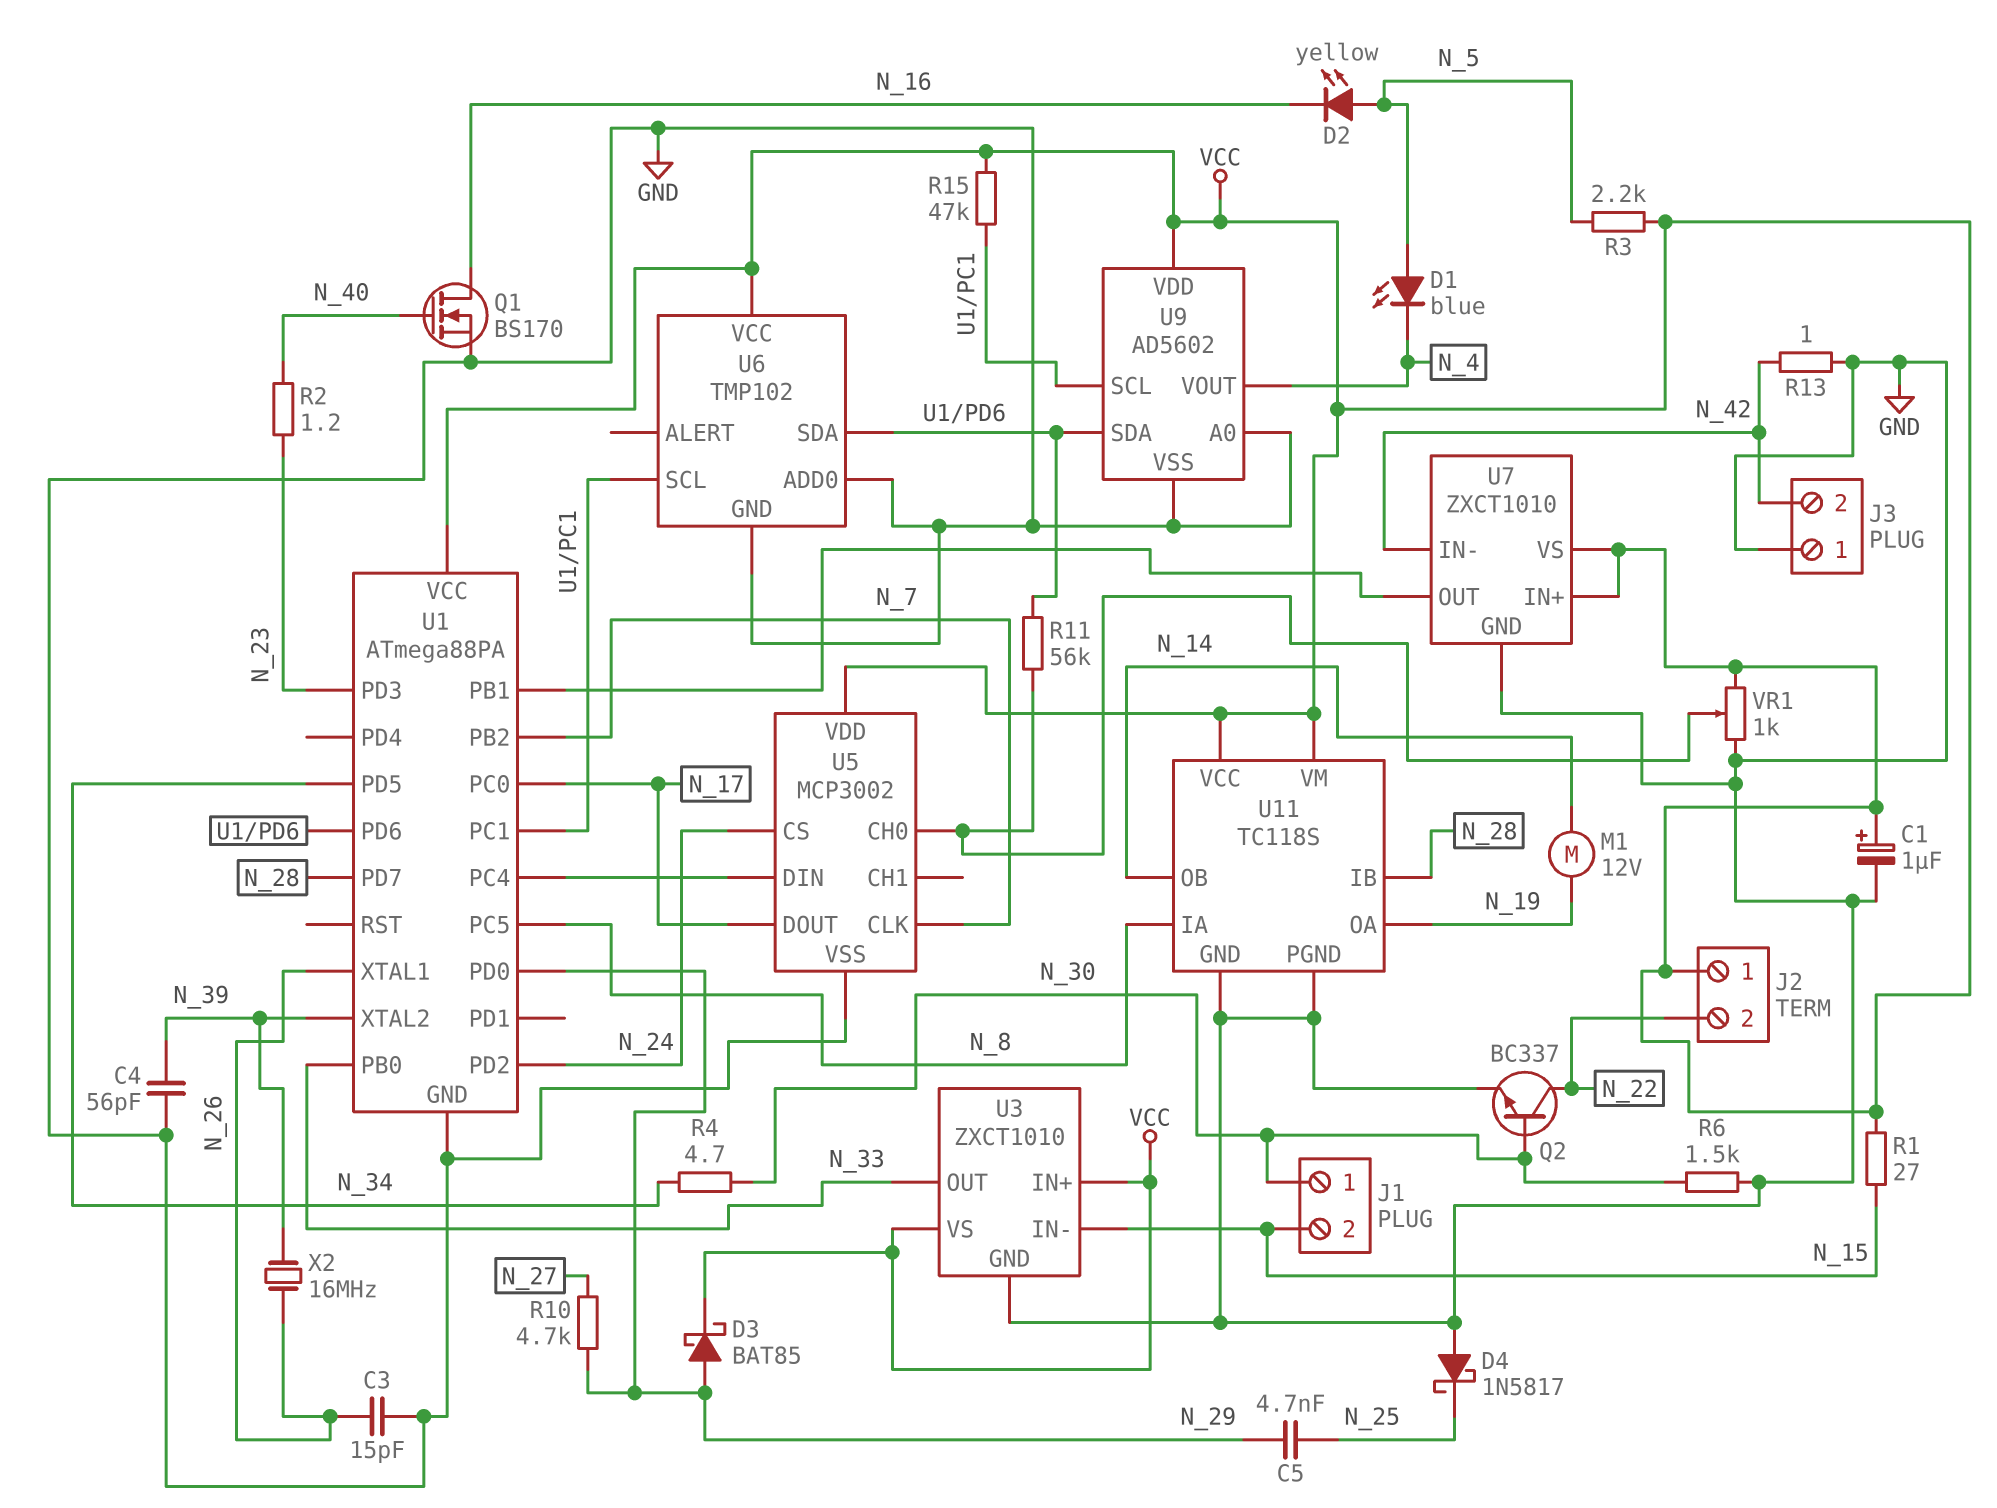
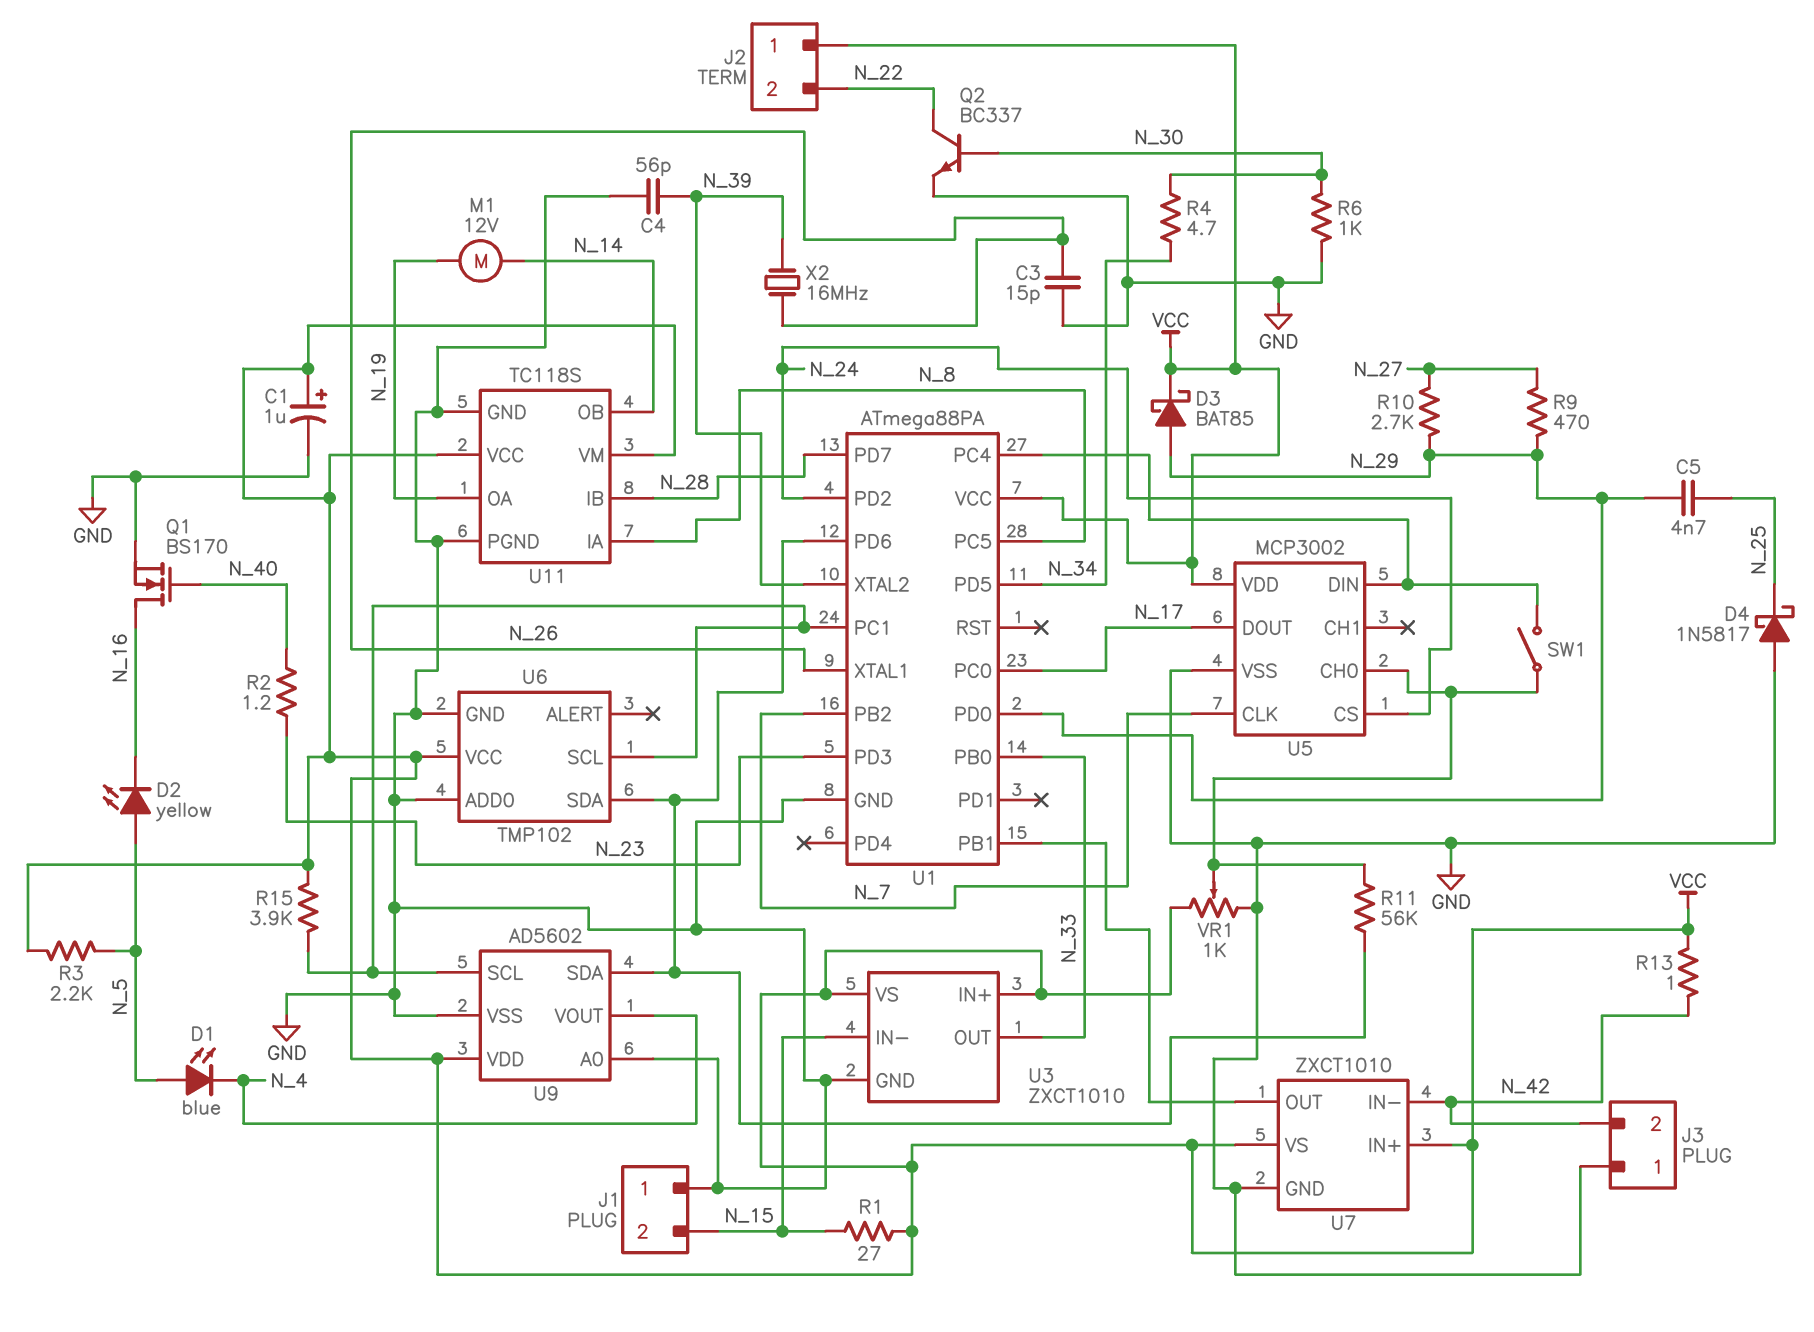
J1 pin 1: N_30 -> GND
R6: 1.5k (GND, N_30) -> 1k (GND, N_30)
R9: none -> 470 (N_27, N_29)
R10: 4.7k (N_27, N_29) -> 2.7k (N_27, N_29)
R13: 1 (GND, N_42) -> 1 (N_42, VCC)
R15: 47k (U1/PC1, VCC) -> 3.9k (U1/PC1, VCC)
SW1: none -> switch (U1/PC4, U5/CH0)

